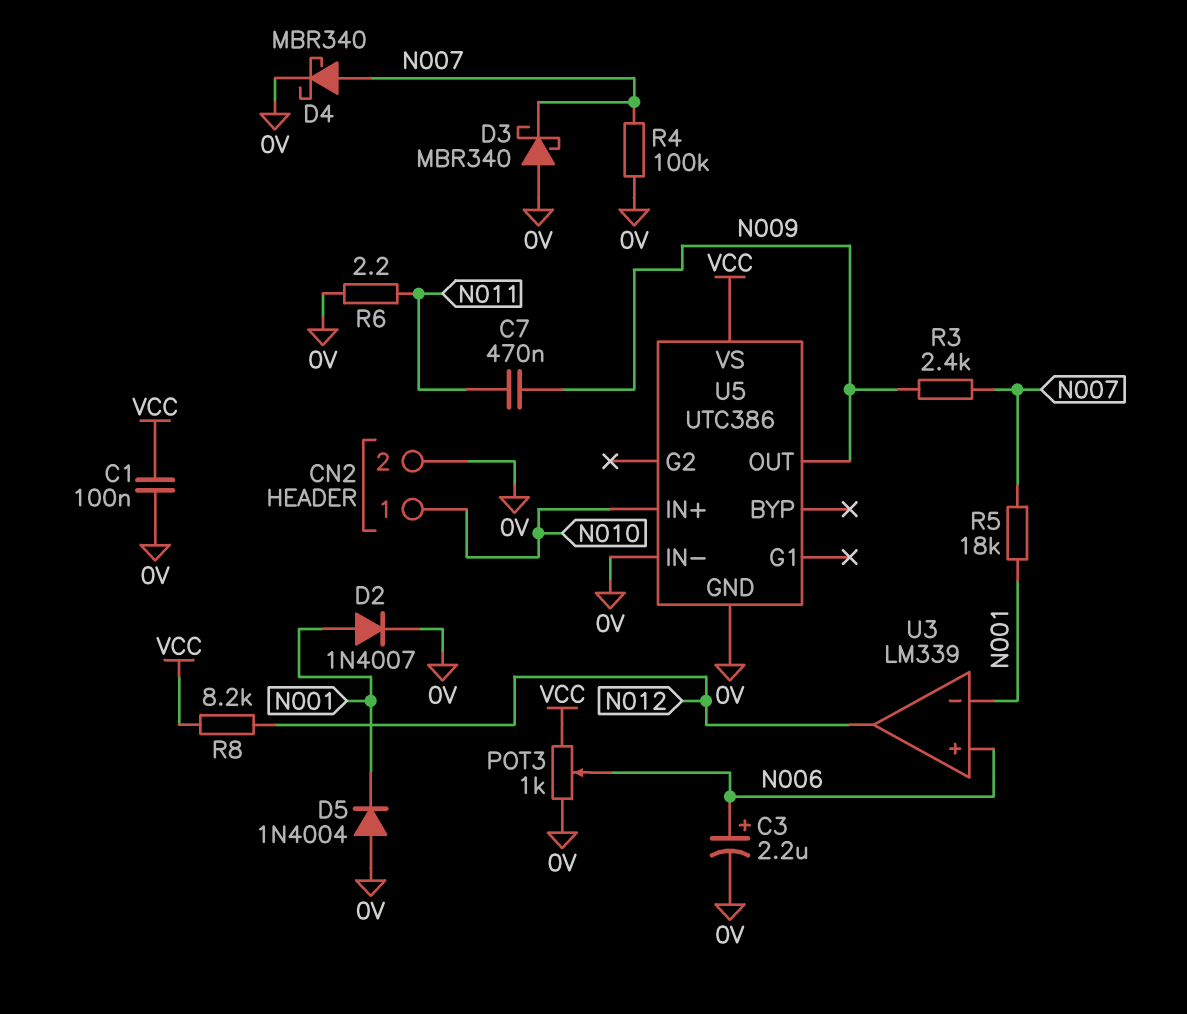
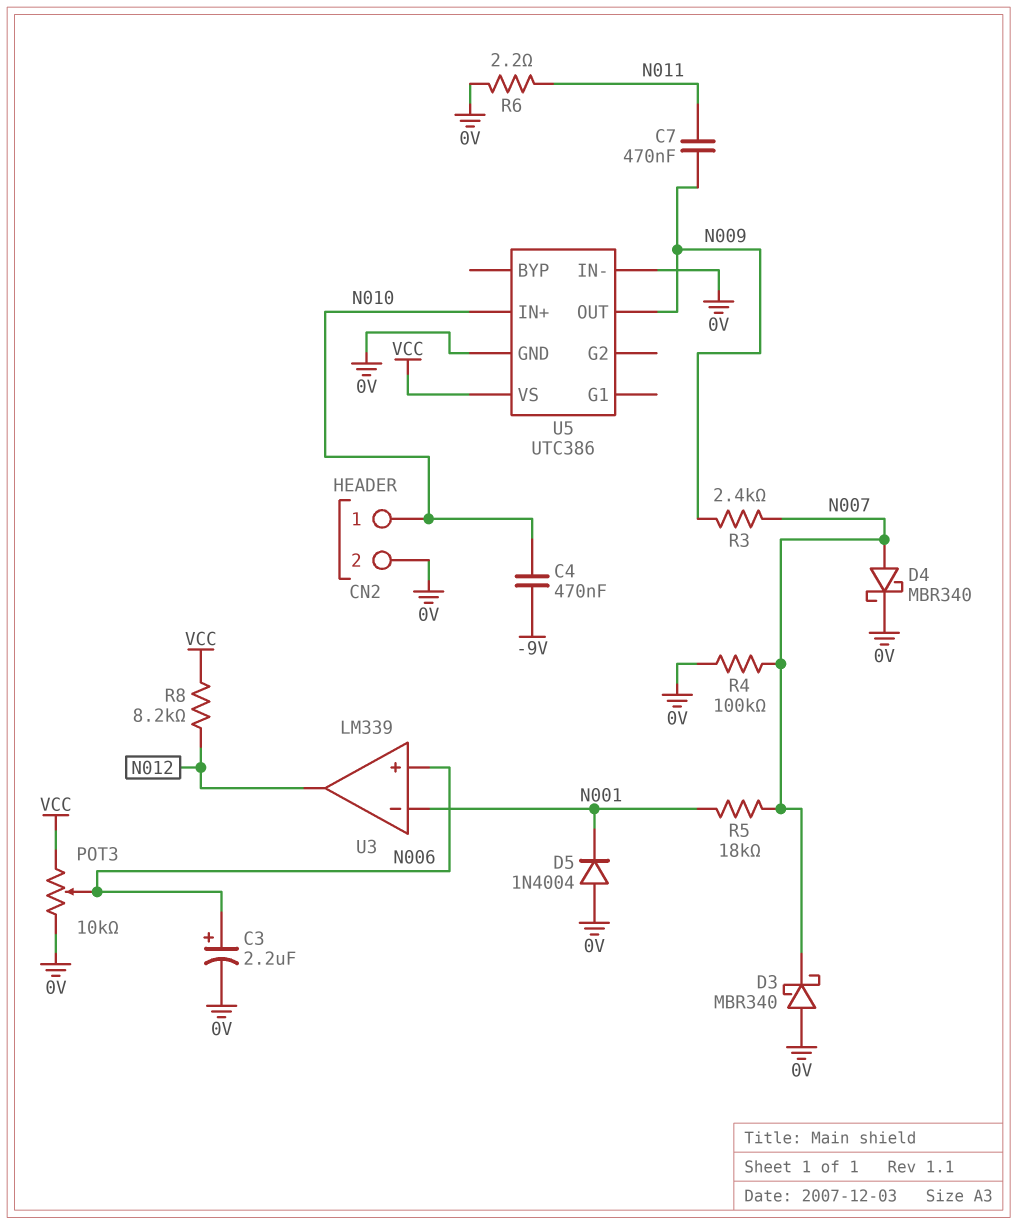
C1: 100nF (0V, VCC) -> none
C4: none -> 470nF (-9V, N010)
D2: diode 1N4007 (A N001, K 0V) -> none
POT3: 1k (0V, VCC, wiper N006) -> 10k (0V, VCC, wiper N006)

